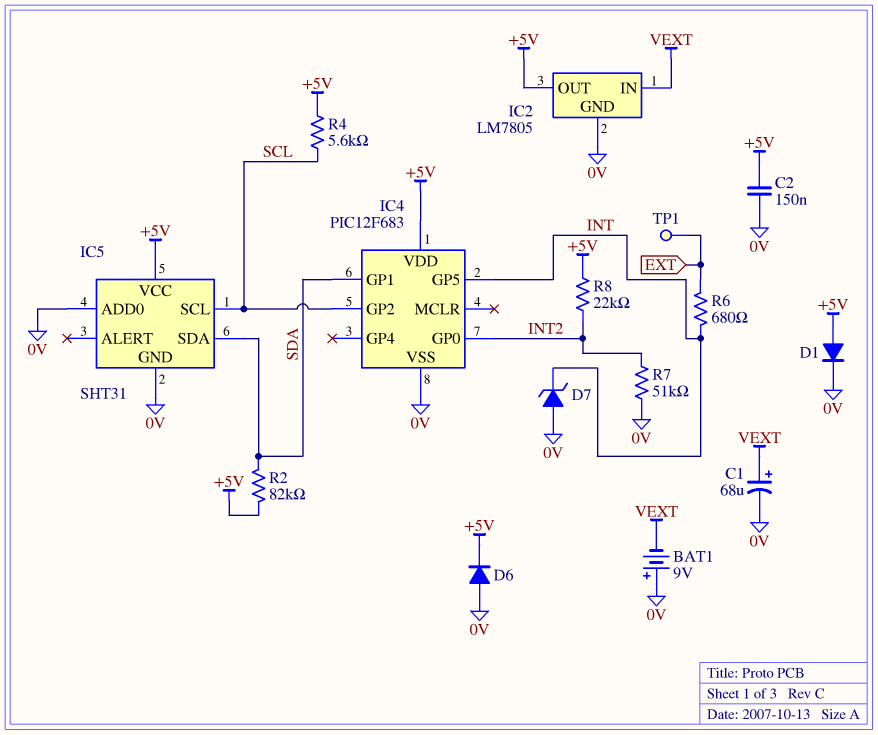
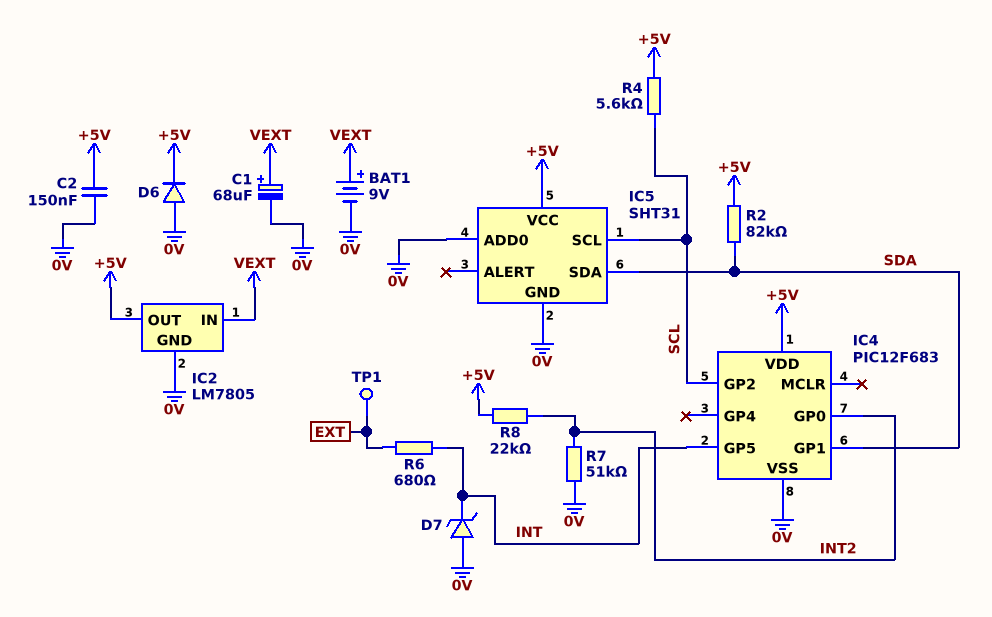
BAT1: 9V (plus 0V, minus VEXT) -> 9V (plus VEXT, minus 0V)
D1: diode (A +5V, K 0V) -> none

